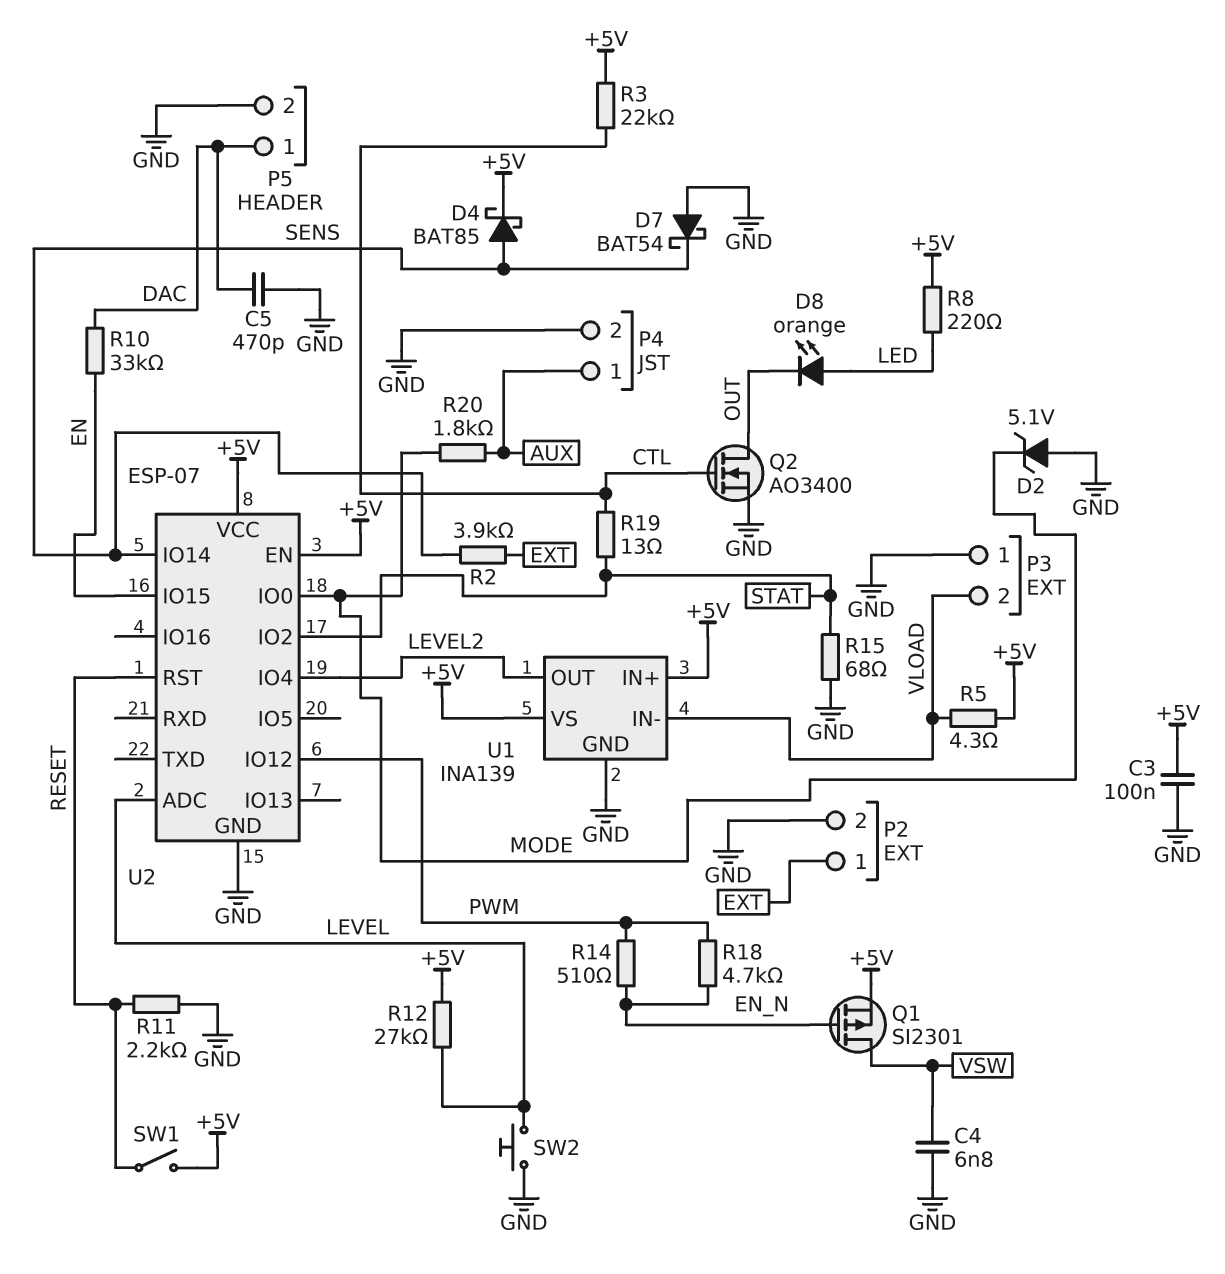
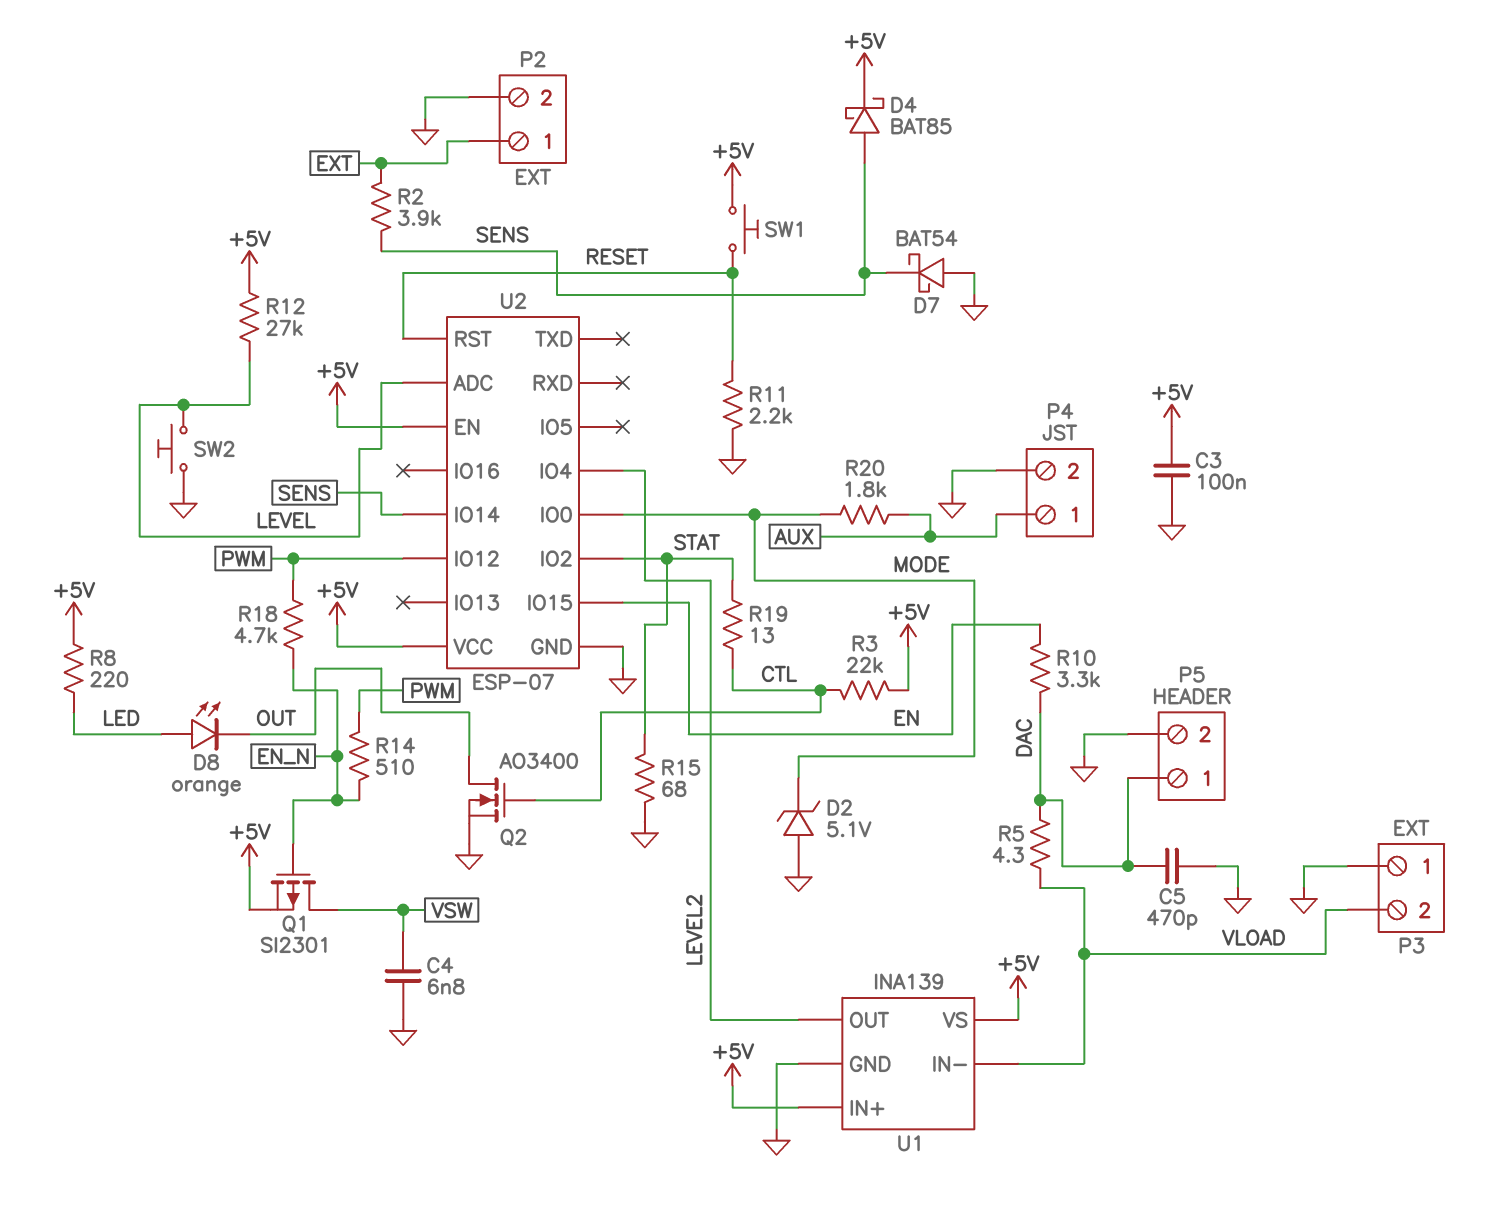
R5: 4.3 (+5V, VLOAD) -> 4.3 (DAC, VLOAD)
R10: 33k (DAC, EN) -> 3.3k (DAC, EN)
SW1: switch (+5V, RESET) -> button (+5V, RESET)

